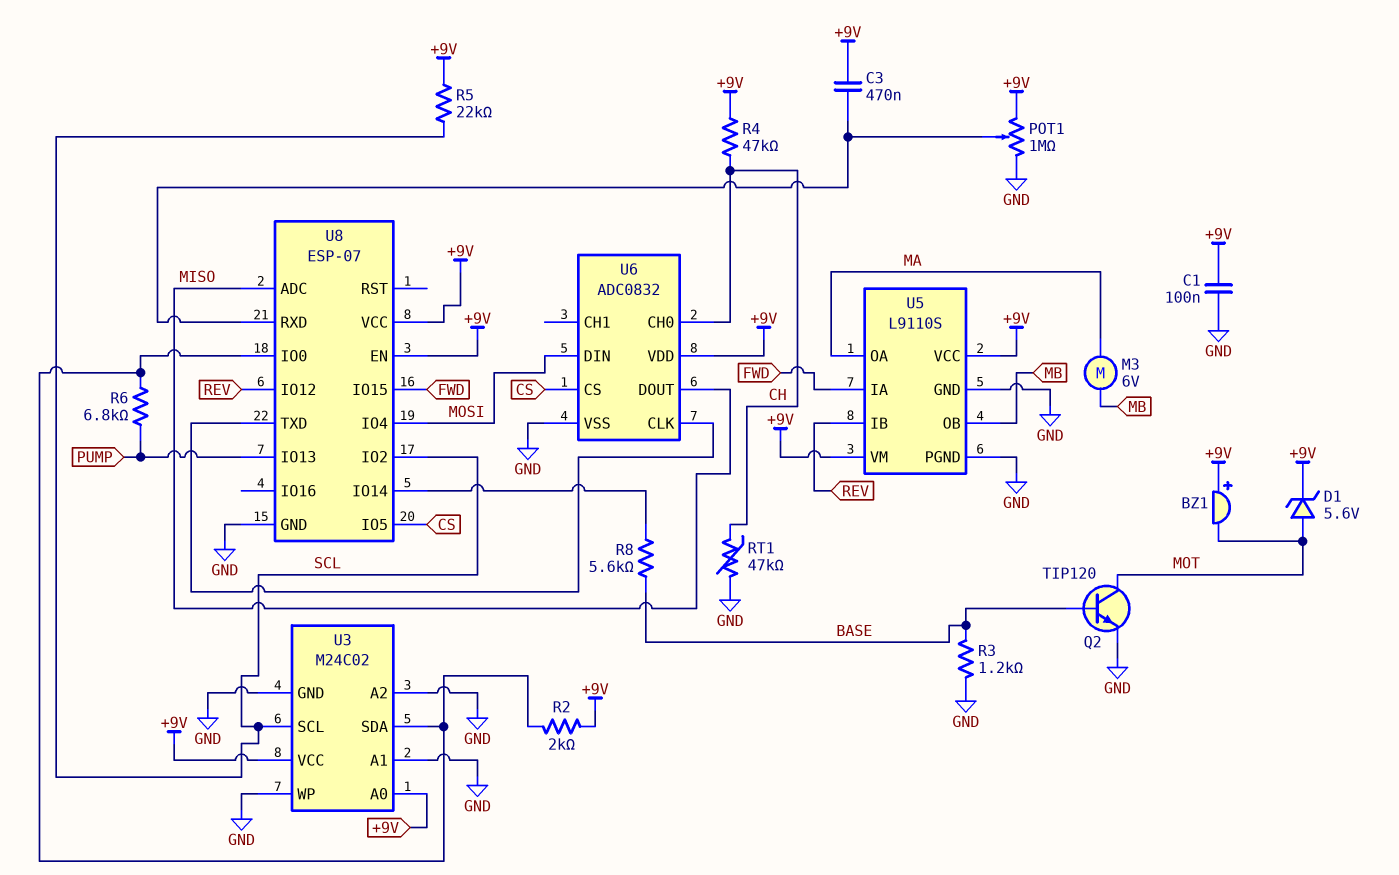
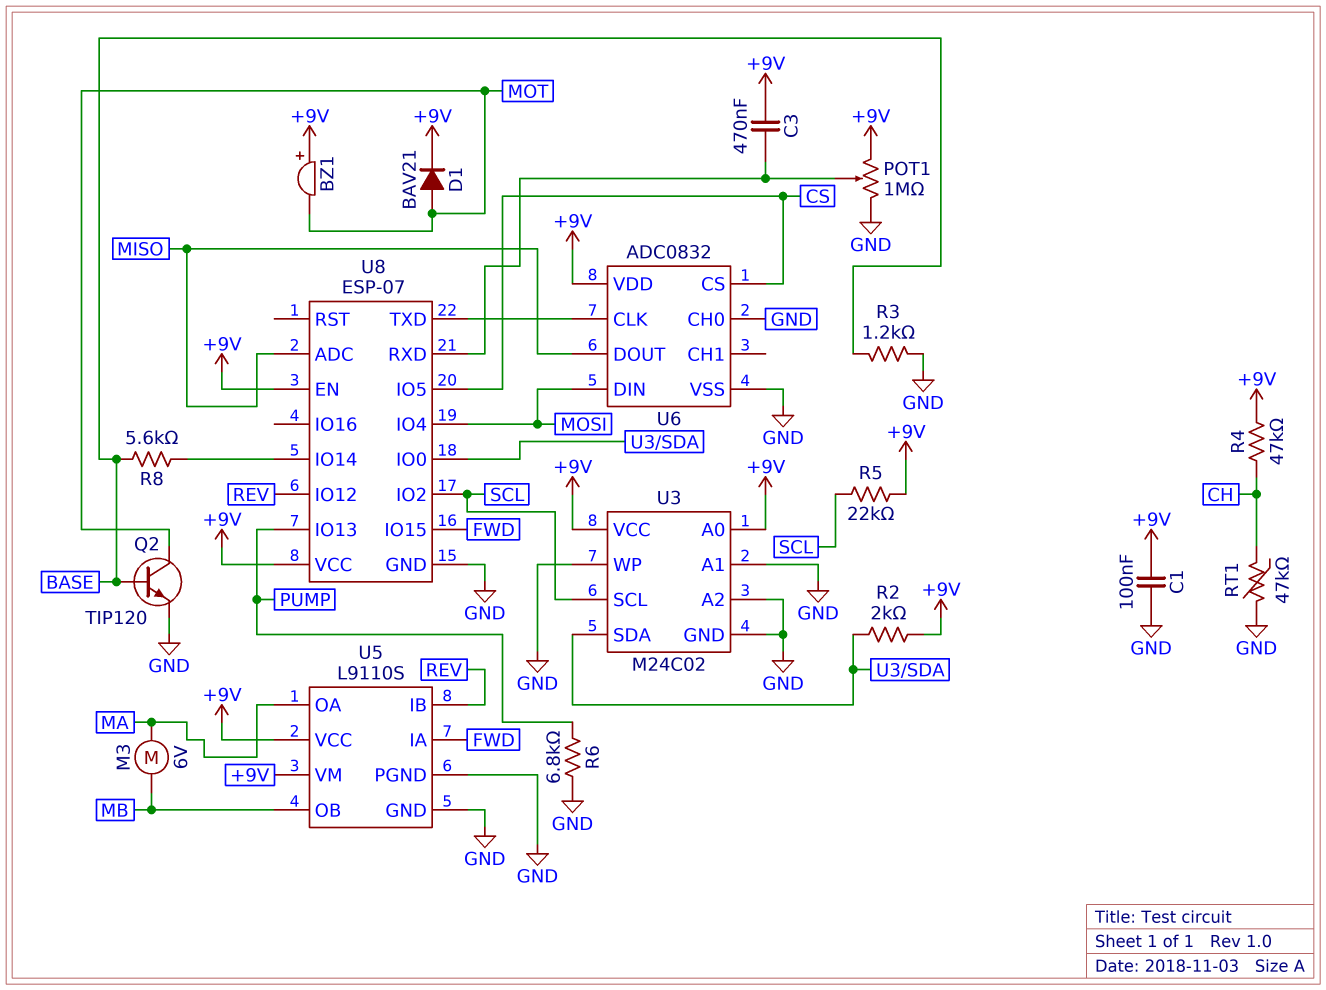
D1: zener 5.6V (A MOT, K +9V) -> diode BAV21 (A MOT, K +9V)
R6: 6.8k (PUMP, U3/SDA) -> 6.8k (GND, PUMP)
U6 pin CH0: CH -> GND

